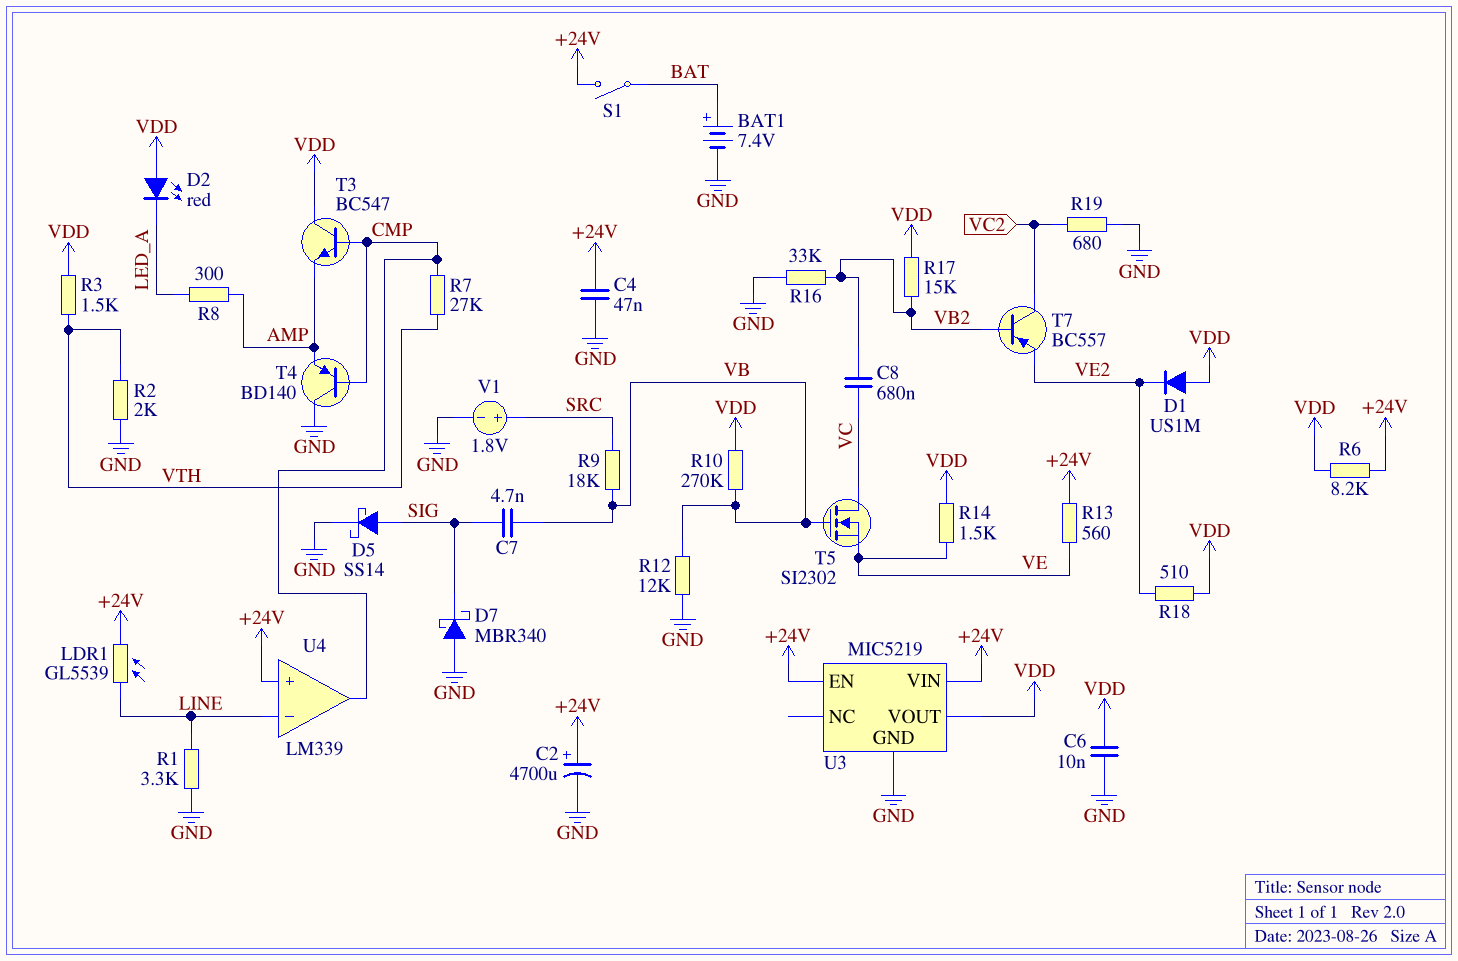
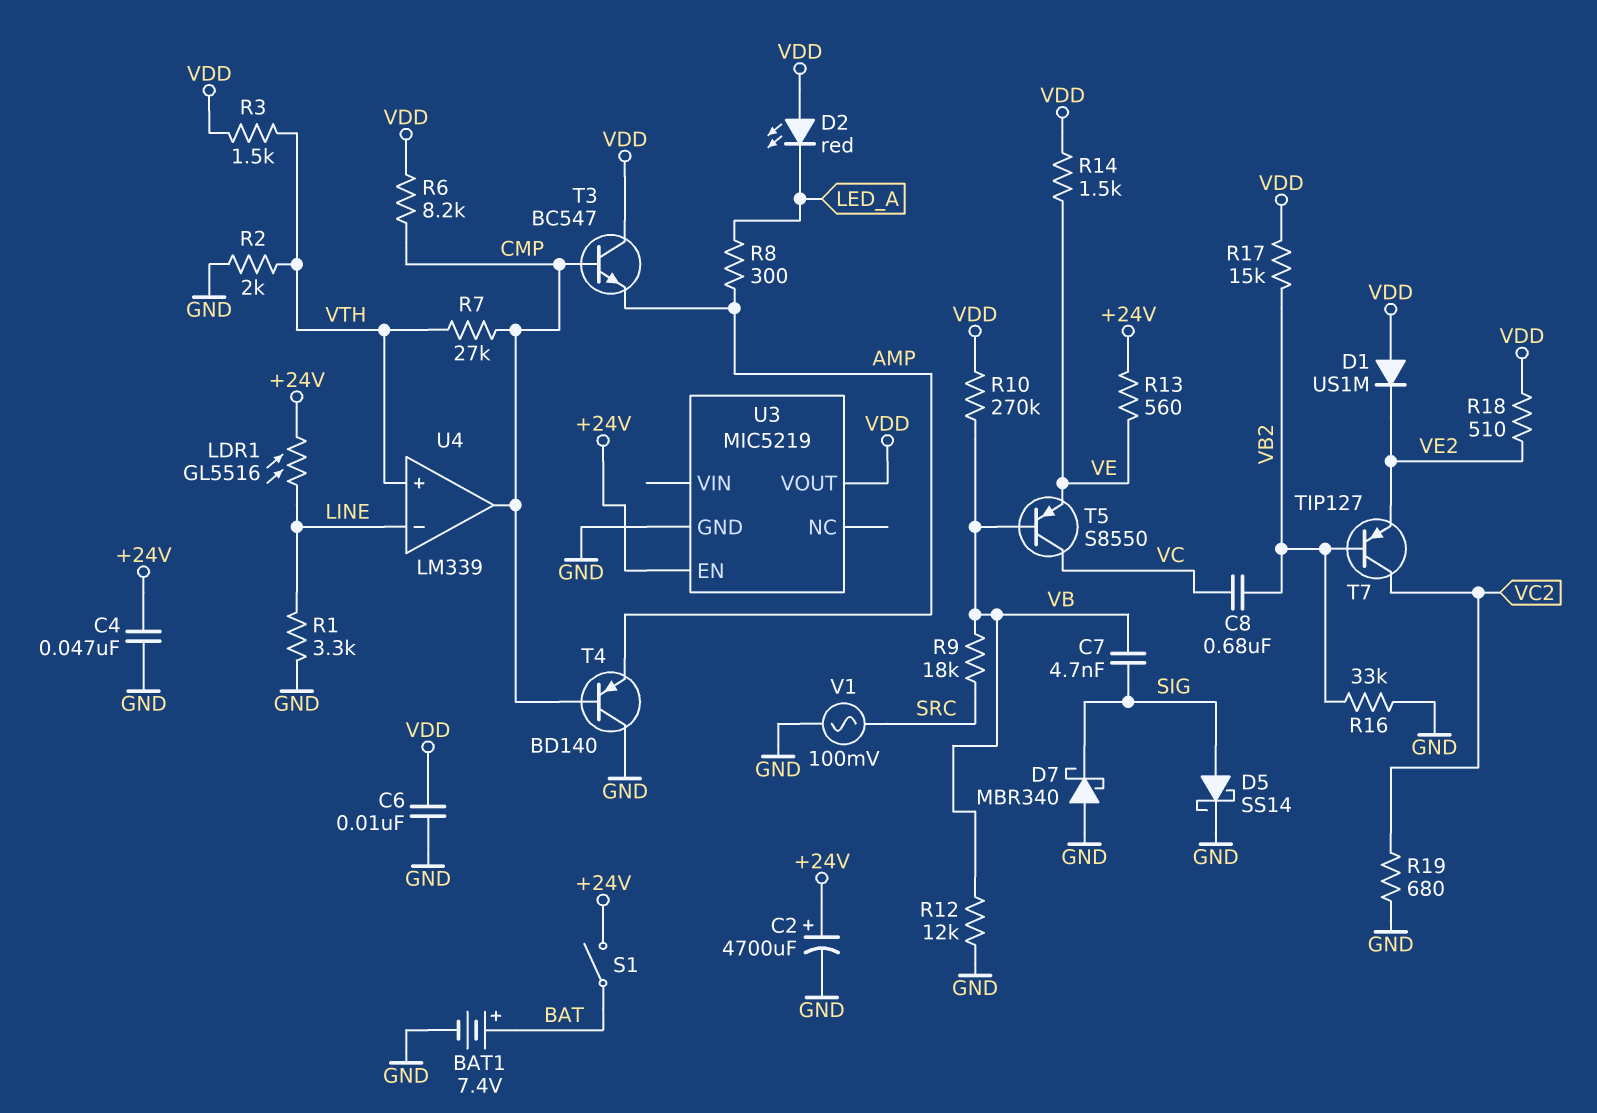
LDR1: GL5539 (+24V, LINE) -> GL5516 (+24V, LINE)
R6: 8.2k (+24V, VDD) -> 8.2k (CMP, VDD)
T5: NMOS SI2302 (G VB, D VC, S VE) -> PNP S8550 (B VB, C VC, E VE)
T7: PNP BC557 (B VB2, C VC2, E VE2) -> PNP TIP127 (B VB2, C VC2, E VE2)
U3 pin VIN: +24V -> none
U4 pin in+: +24V -> VTH
V1: 1.8V (plus SRC, minus GND) -> AC 100mV (GND, SRC)

